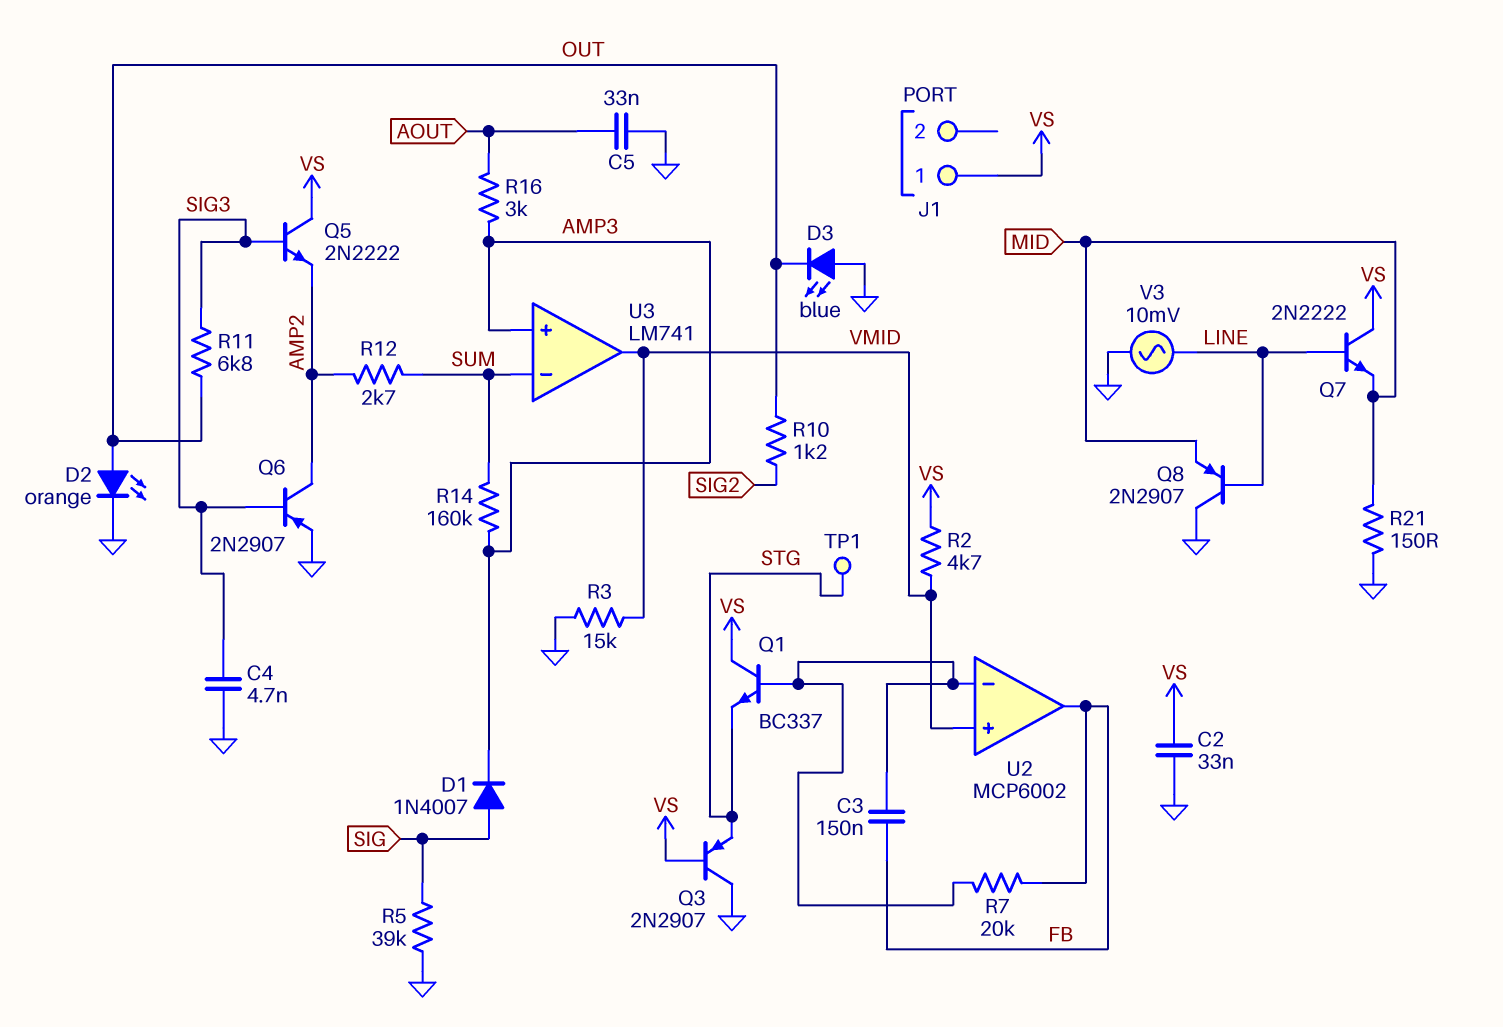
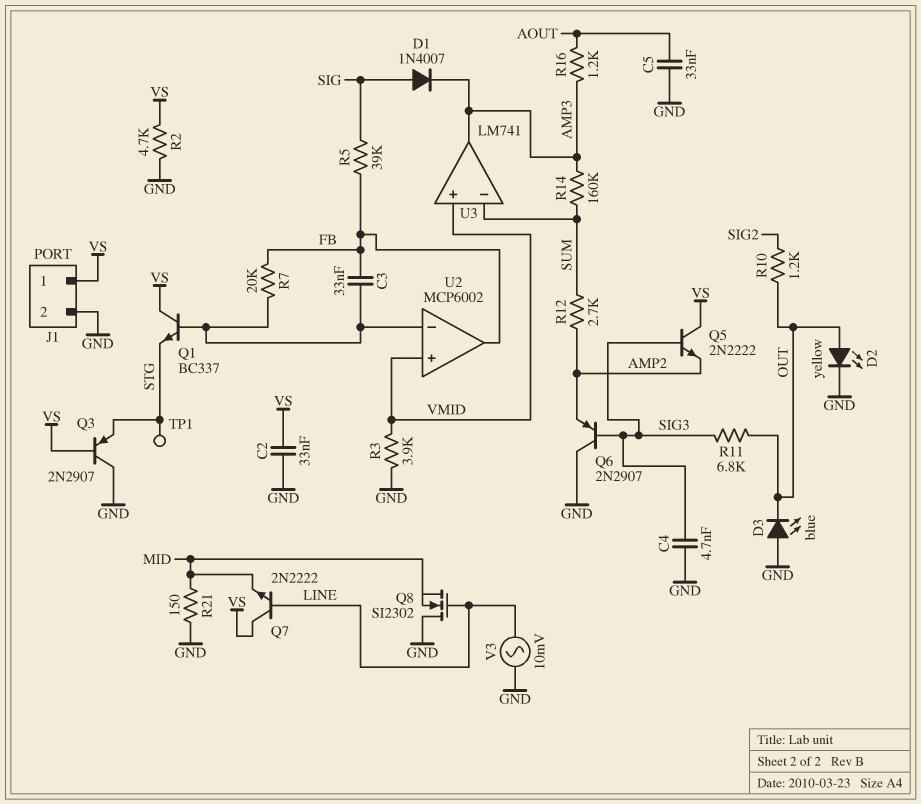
C3: 150nF (FB, U2/in-) -> 33nF (FB, U2/in-)
D2: LED orange (A OUT, K GND) -> LED yellow (A OUT, K GND)
J1 pin 2: none -> GND
Q6: PNP 2N2907 (B SIG3, C AMP2, E GND) -> PNP 2N2907 (B SIG3, C GND, E AMP2)
Q8: PNP 2N2907 (B LINE, C GND, E MID) -> NMOS SI2302 (G LINE, D GND, S MID)
R2: 4.7k (VMID, VS) -> 4.7k (GND, VS)
R3: 15k (GND, VMID) -> 3.9k (GND, VMID)
R5: 39k (GND, SIG) -> 39k (FB, SIG)
R16: 3k (AMP3, AOUT) -> 1.2k (AMP3, AOUT)
U3 pin in+: AMP3 -> VMID
U3 pin out: VMID -> AMP3

